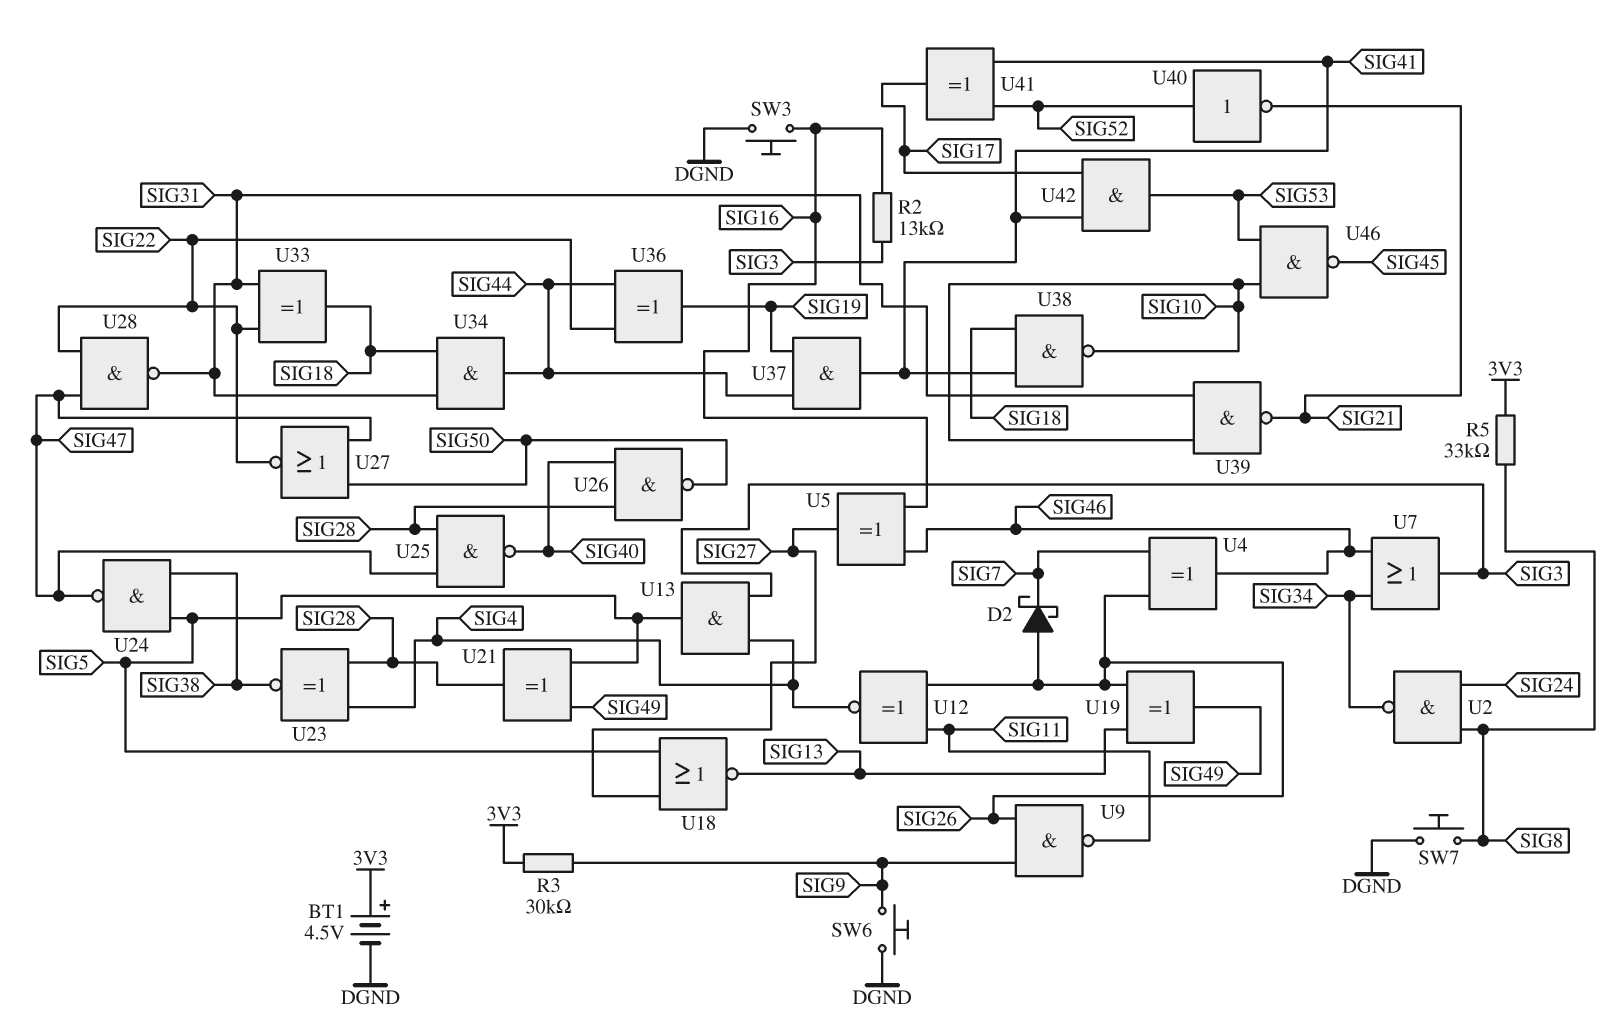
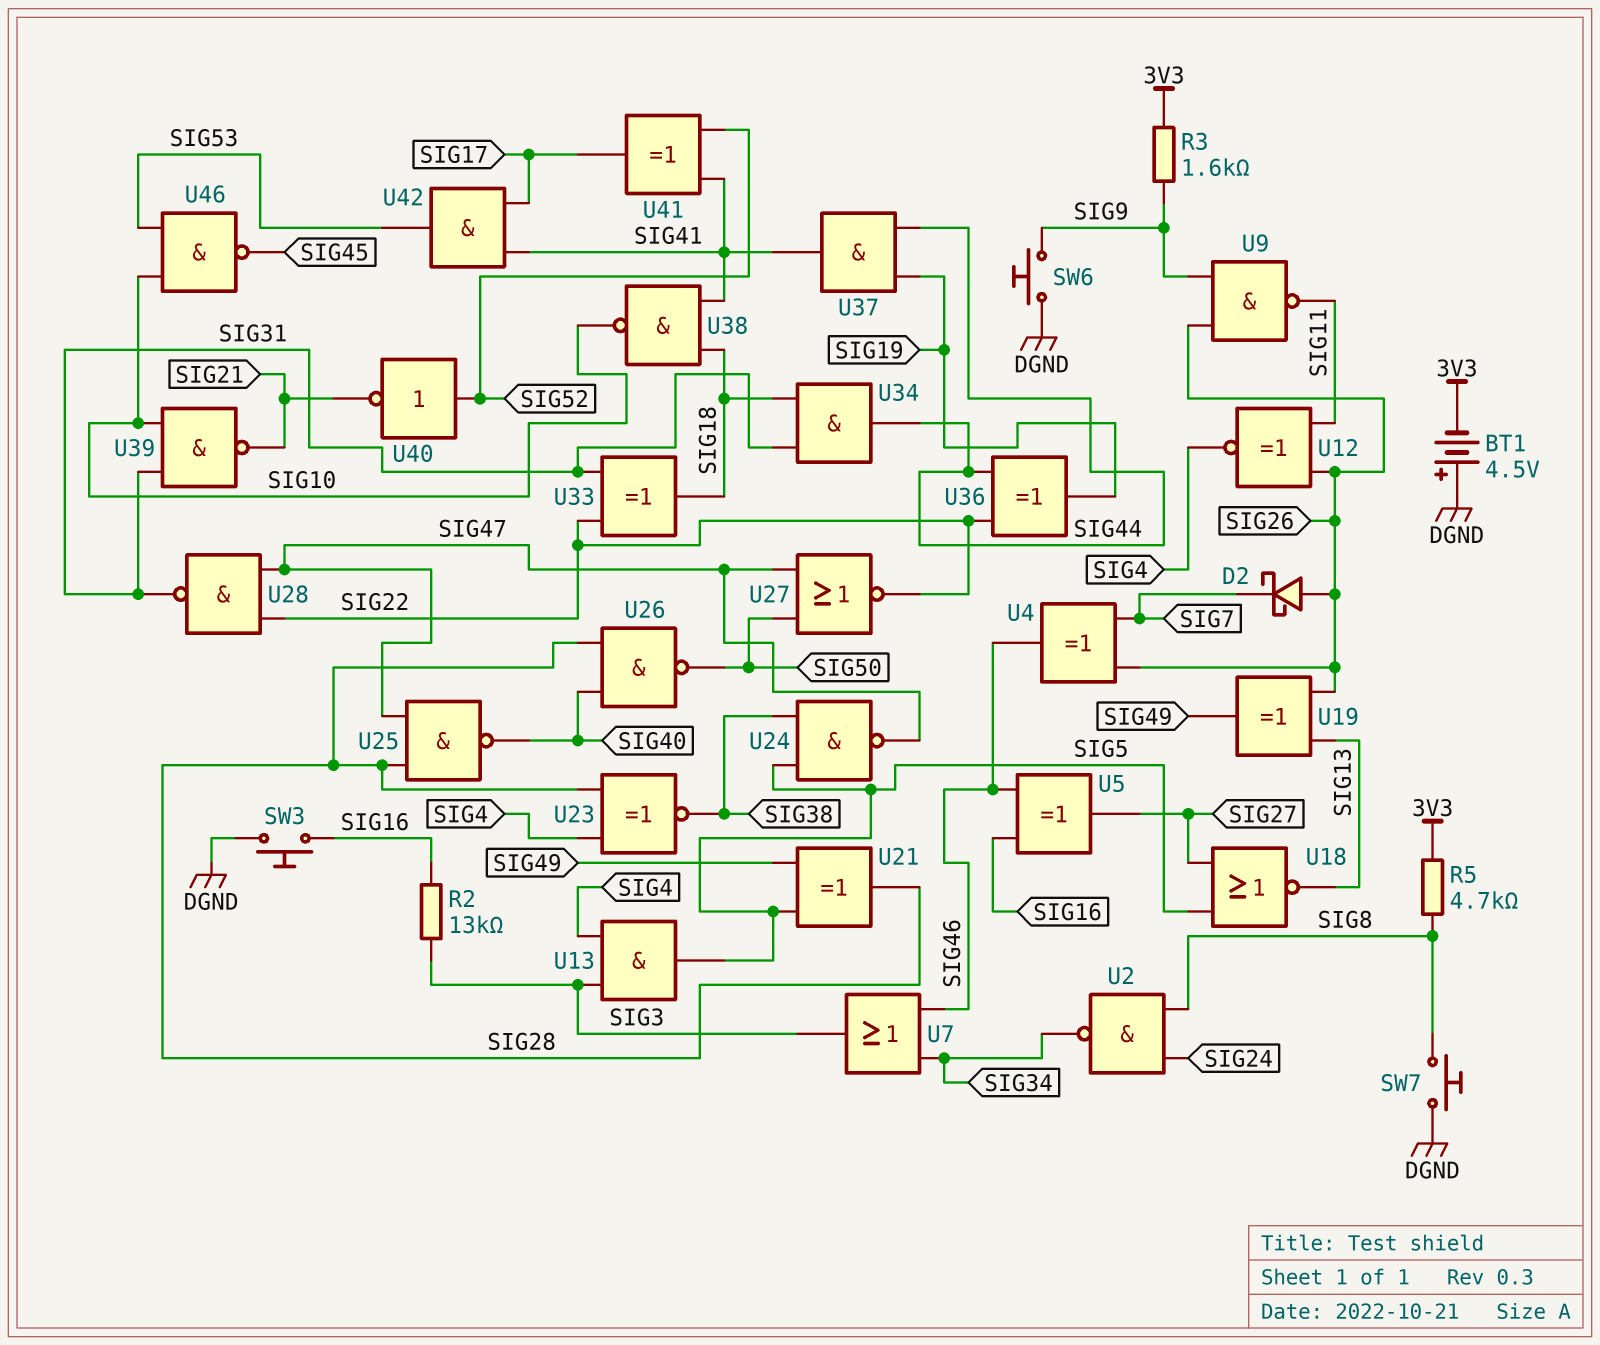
BT1: 4.5V (plus 3V3, minus DGND) -> 4.5V (plus DGND, minus 3V3)
R3: 30k (3V3, SIG9) -> 1.6k (3V3, SIG9)
R5: 33k (3V3, SIG8) -> 4.7k (3V3, SIG8)

